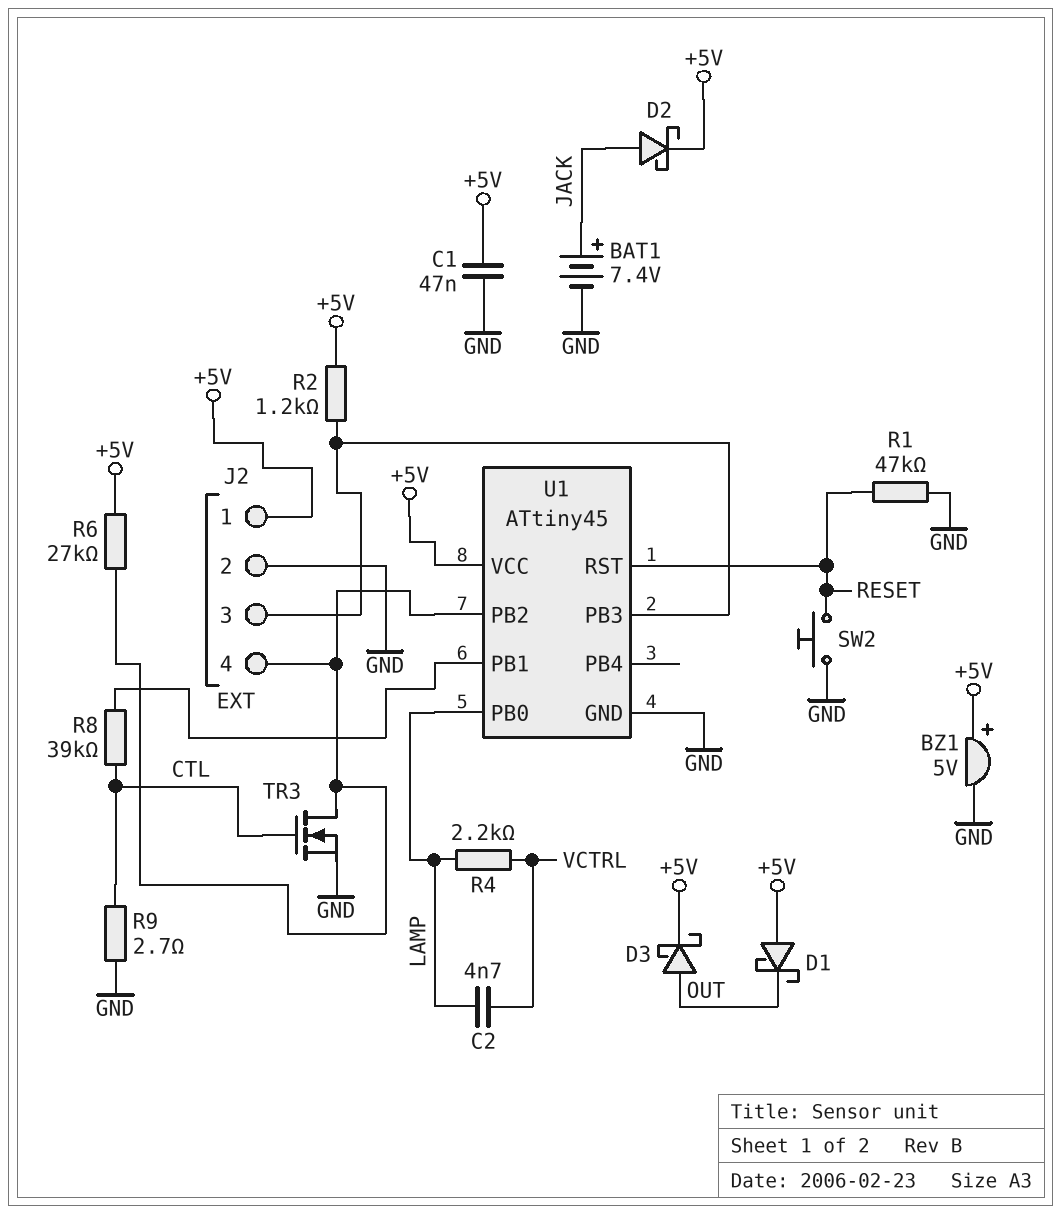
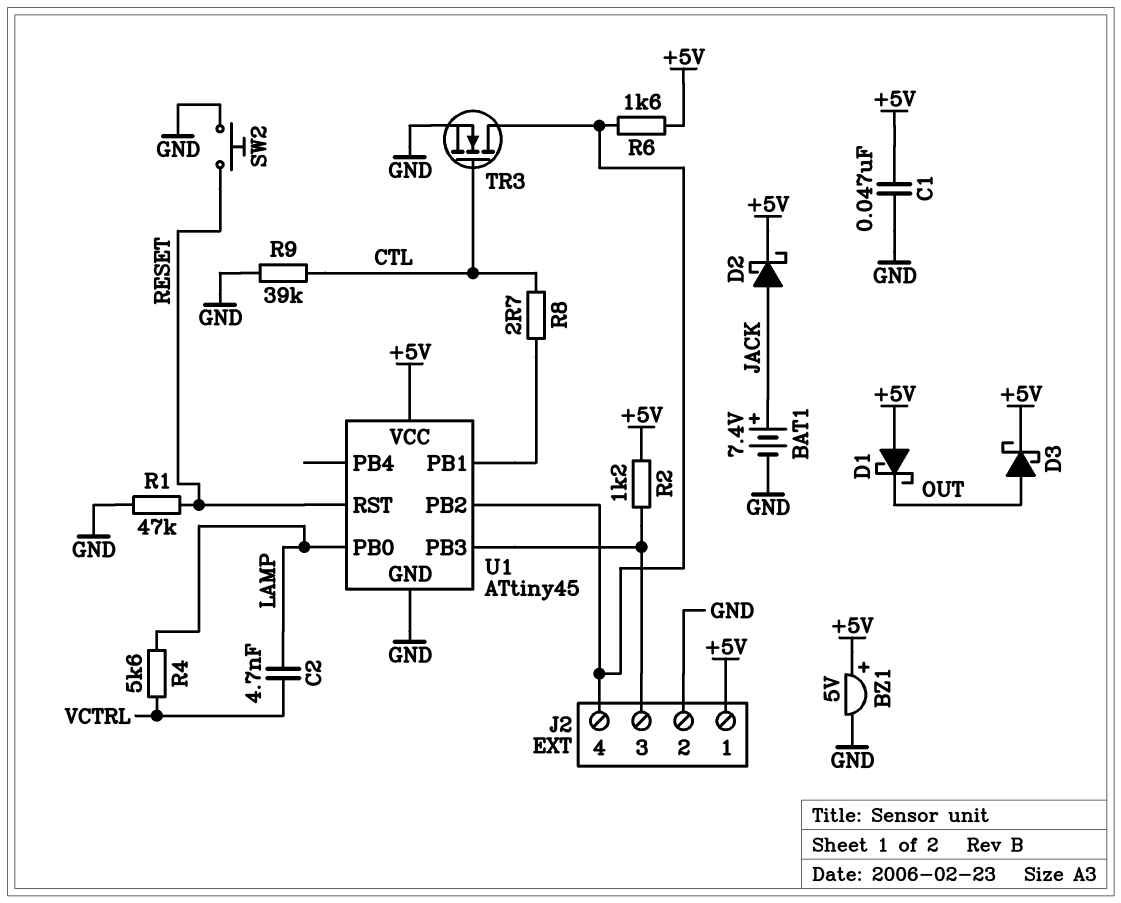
R4: 2.2k (LAMP, VCTRL) -> 5.6k (LAMP, VCTRL)
R6: 27k (+5V, J2/4) -> 1.6k (+5V, J2/4)
R8: 39k (CTL, U1/PB1) -> 2.7 (CTL, U1/PB1)
R9: 2.7 (CTL, GND) -> 39k (CTL, GND)

